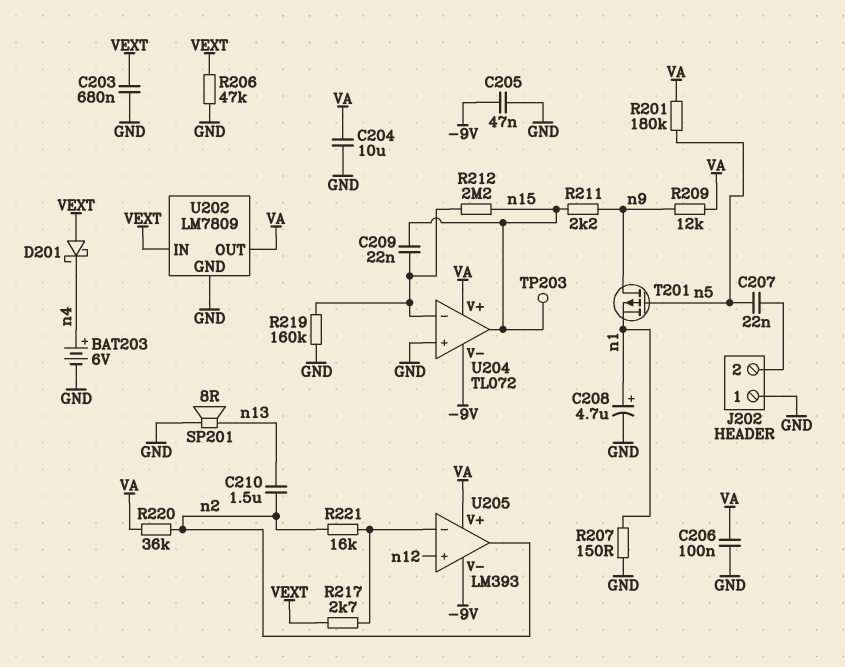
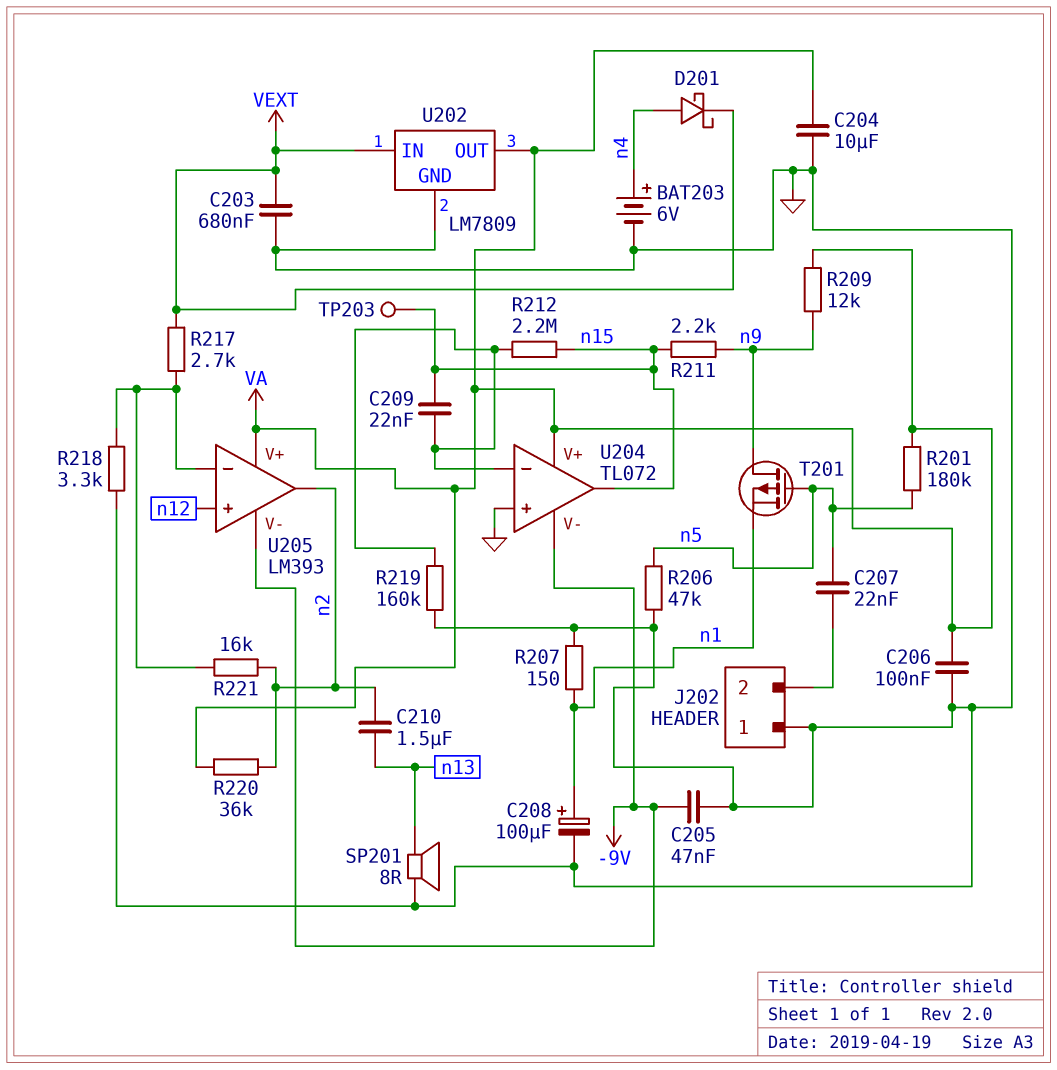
C208: 4.7uF (plus n1, minus GND) -> 100uF (plus n1, minus GND)
D201: schottky (A VEXT, K n4) -> schottky (A n4, K VEXT)
R206: 47k (GND, VEXT) -> 47k (GND, n5)
R218: none -> 3.3k (GND, U205/in-)

